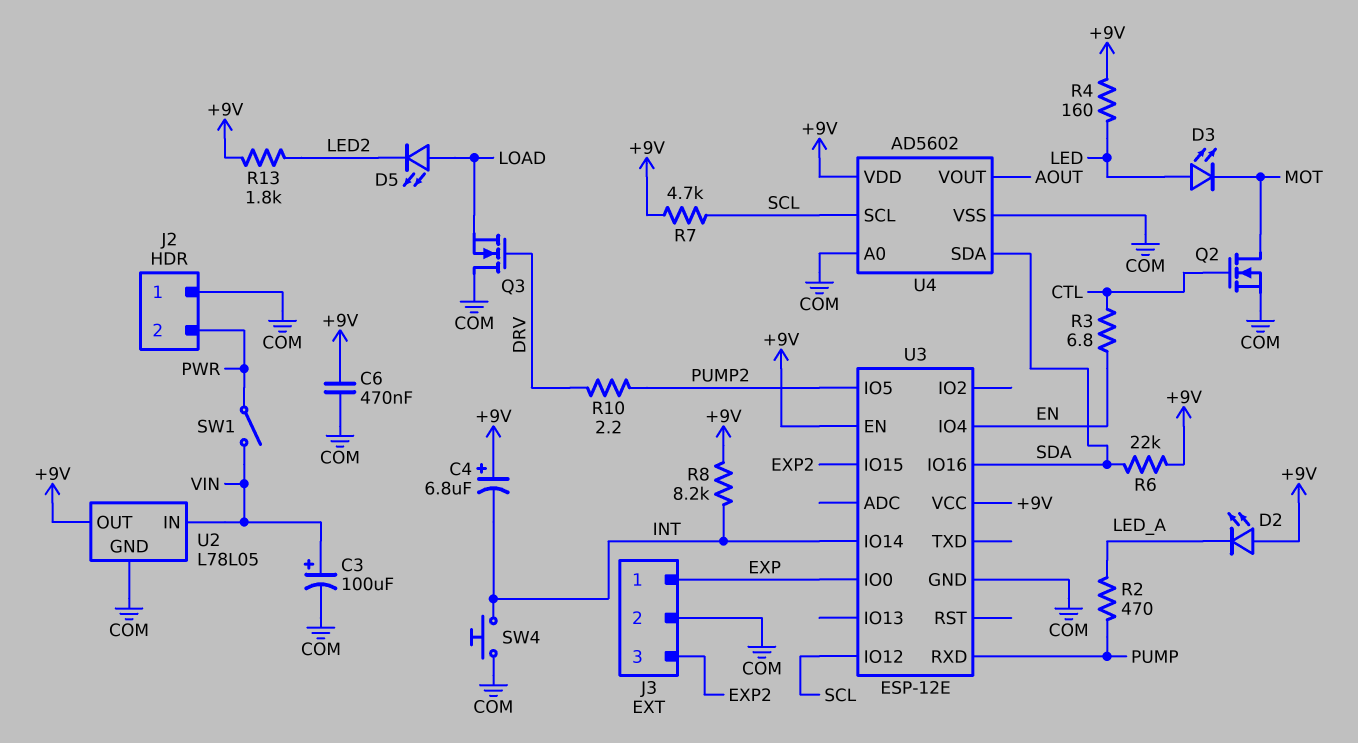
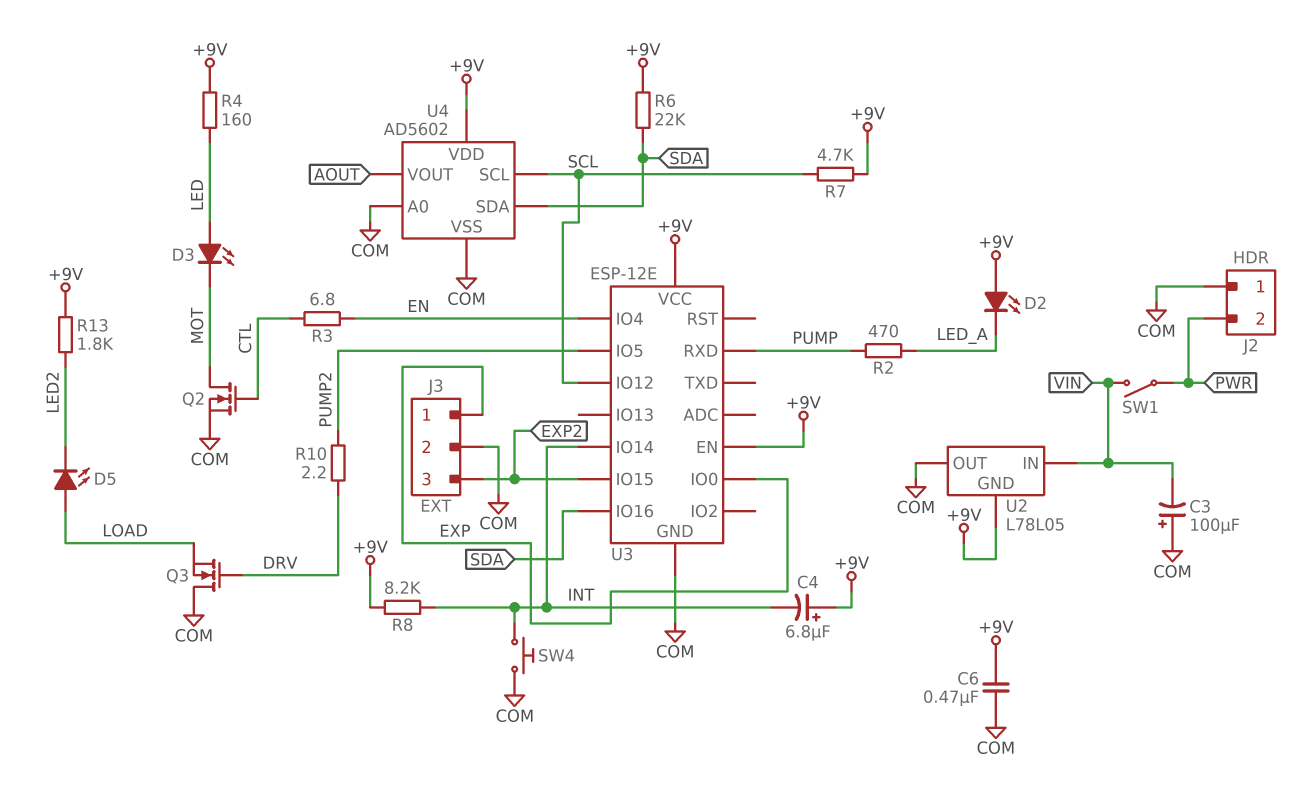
C3: 100uF (plus VIN, minus COM) -> 100uF (plus COM, minus VIN)
U2 pin GND: COM -> +9V
U2 pin OUT: +9V -> COM

